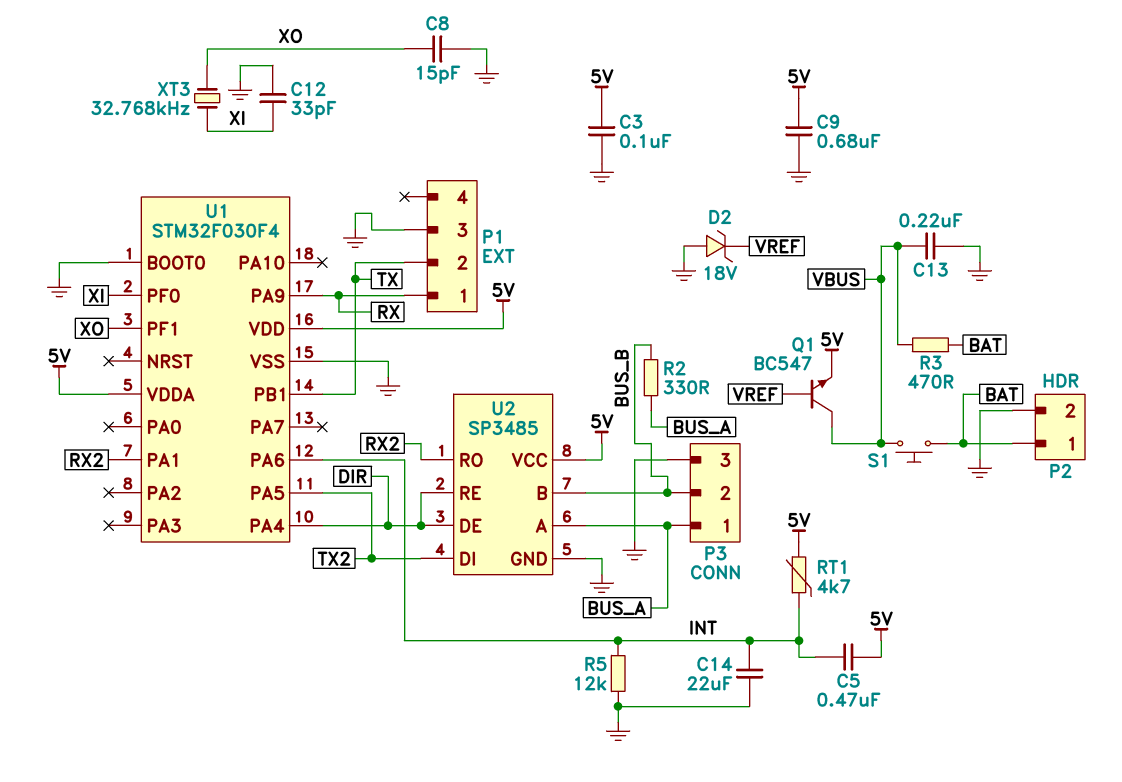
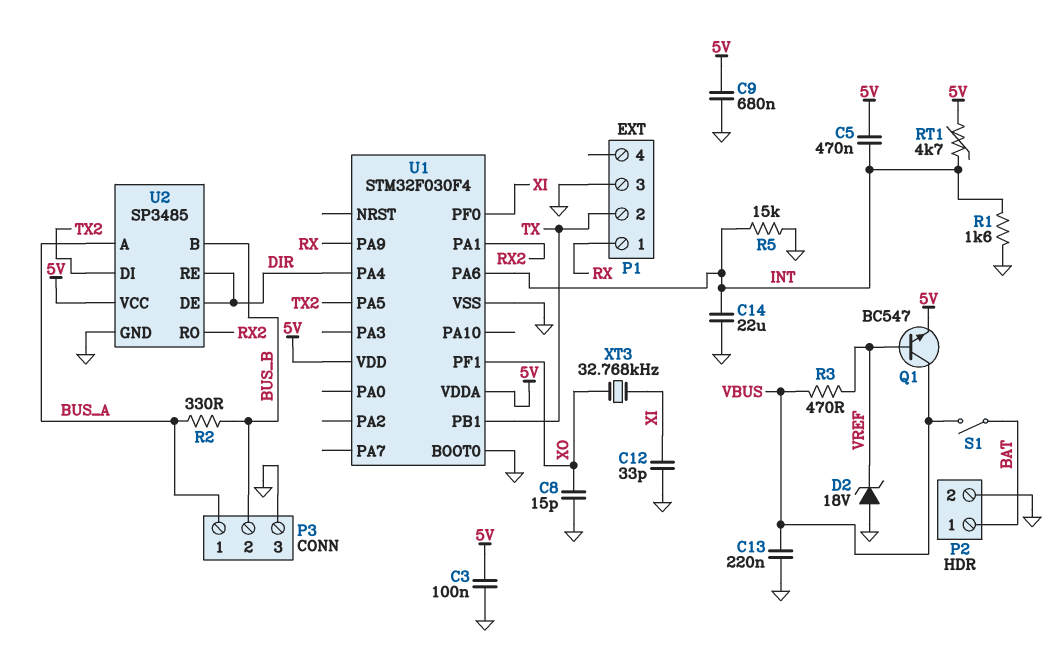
R1: none -> 1.6k (GND, INT)
R3: 470 (BAT, VBUS) -> 470 (VBUS, VREF)
R5: 12k (GND, INT) -> 15k (GND, INT)
S1: button (BAT, VBUS) -> switch (BAT, VBUS)

